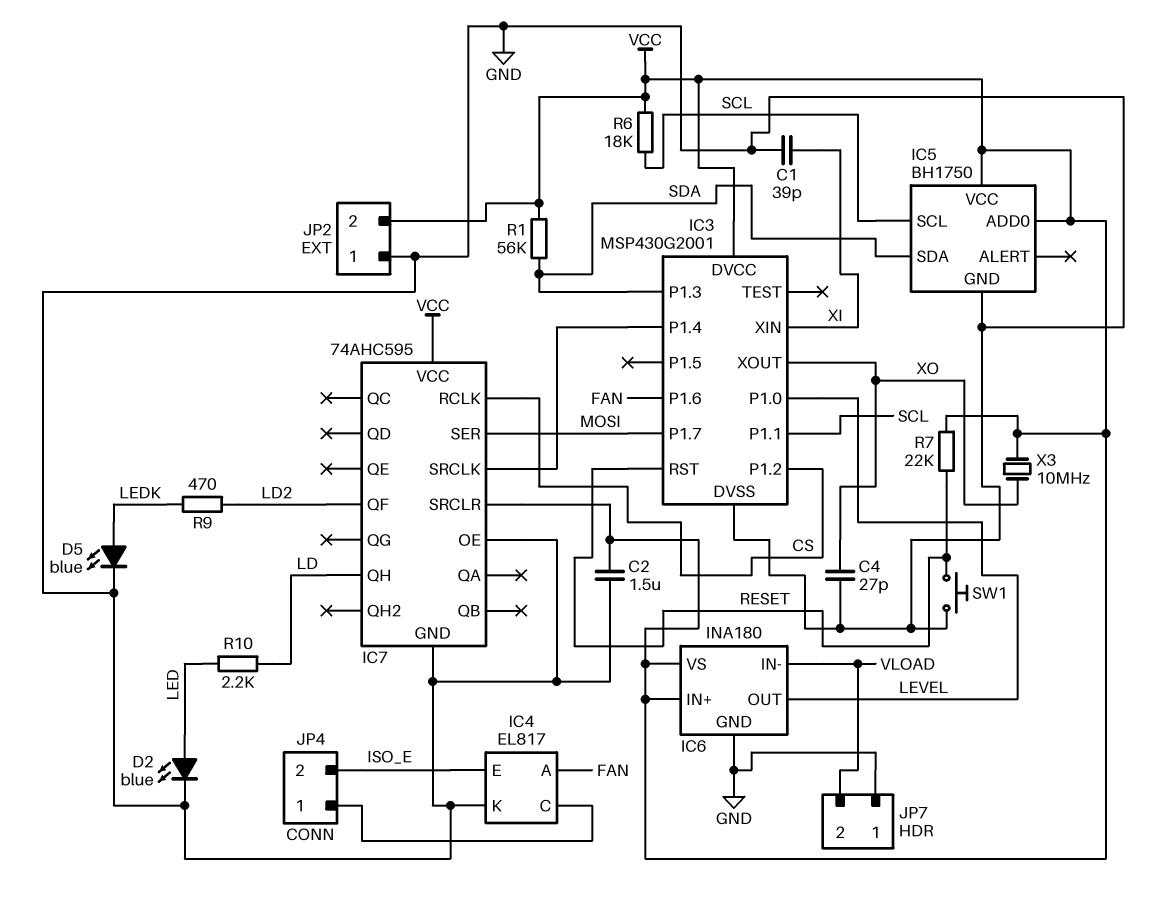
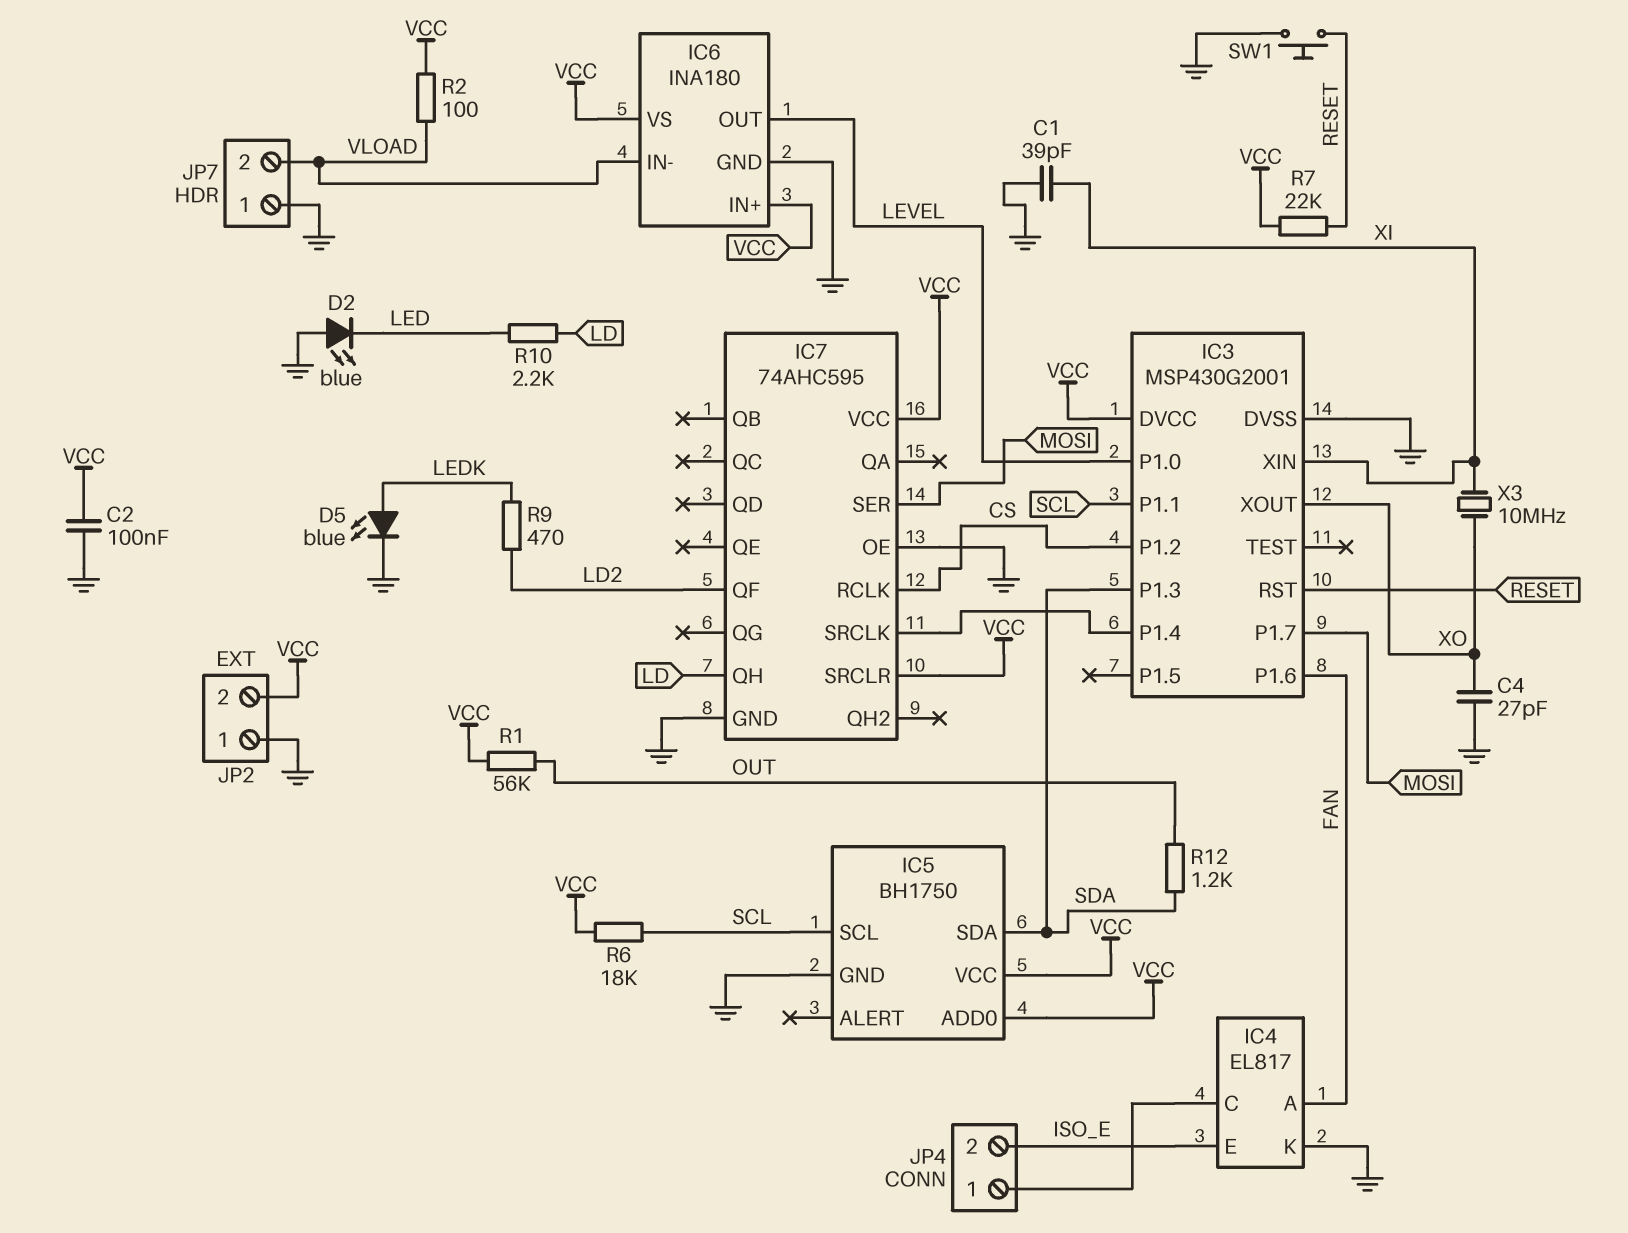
C2: 1.5uF (GND, VCC) -> 100nF (GND, VCC)
D2: LED blue (A LED, K GND) -> LED blue (A GND, K LED)
R1: 56k (SDA, VCC) -> 56k (OUT, VCC)
R2: none -> 100 (VCC, VLOAD)
R12: none -> 1.2k (OUT, SDA)
X3: 10MHz (VCC, XO) -> 10MHz (XI, XO)

